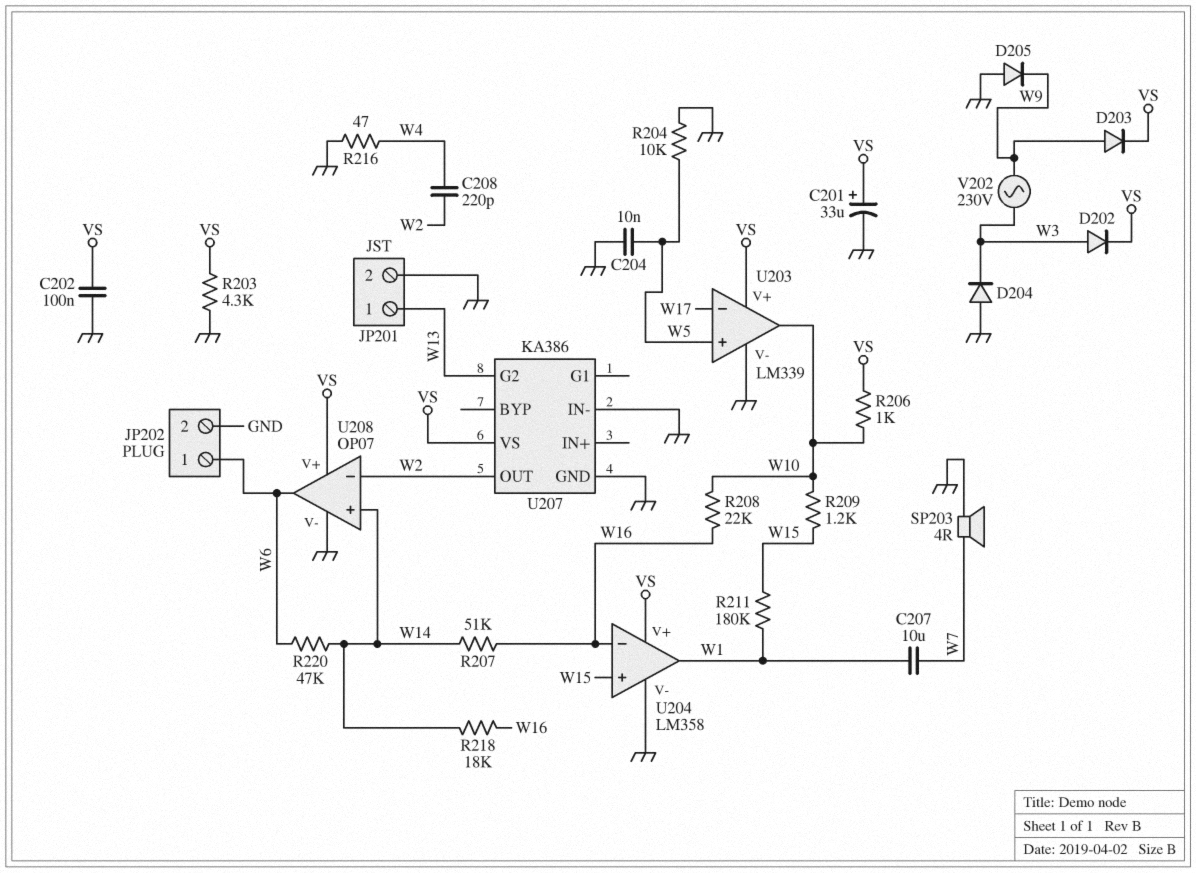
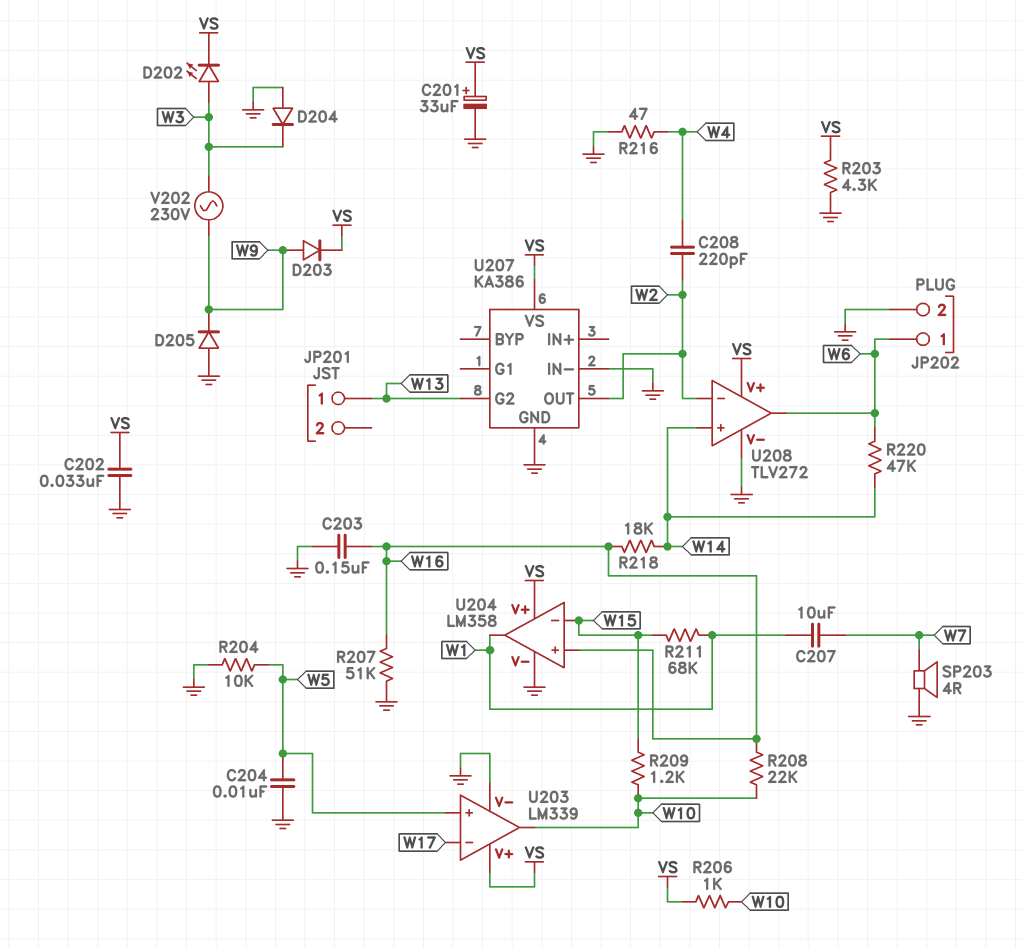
C202: 100nF (GND, VS) -> 33nF (GND, VS)
C203: none -> 150nF (GND, W16)
D202: diode (A W3, K VS) -> LED (A W3, K VS)
JP201 pin 2: GND -> none
R207: 51k (W14, W16) -> 51k (GND, W16)
R211: 180k (W1, W15) -> 68k (W1, W15)
U204 pin in+: W15 -> W16
U204 pin in-: W16 -> W15
U208: OP07 -> TLV272

